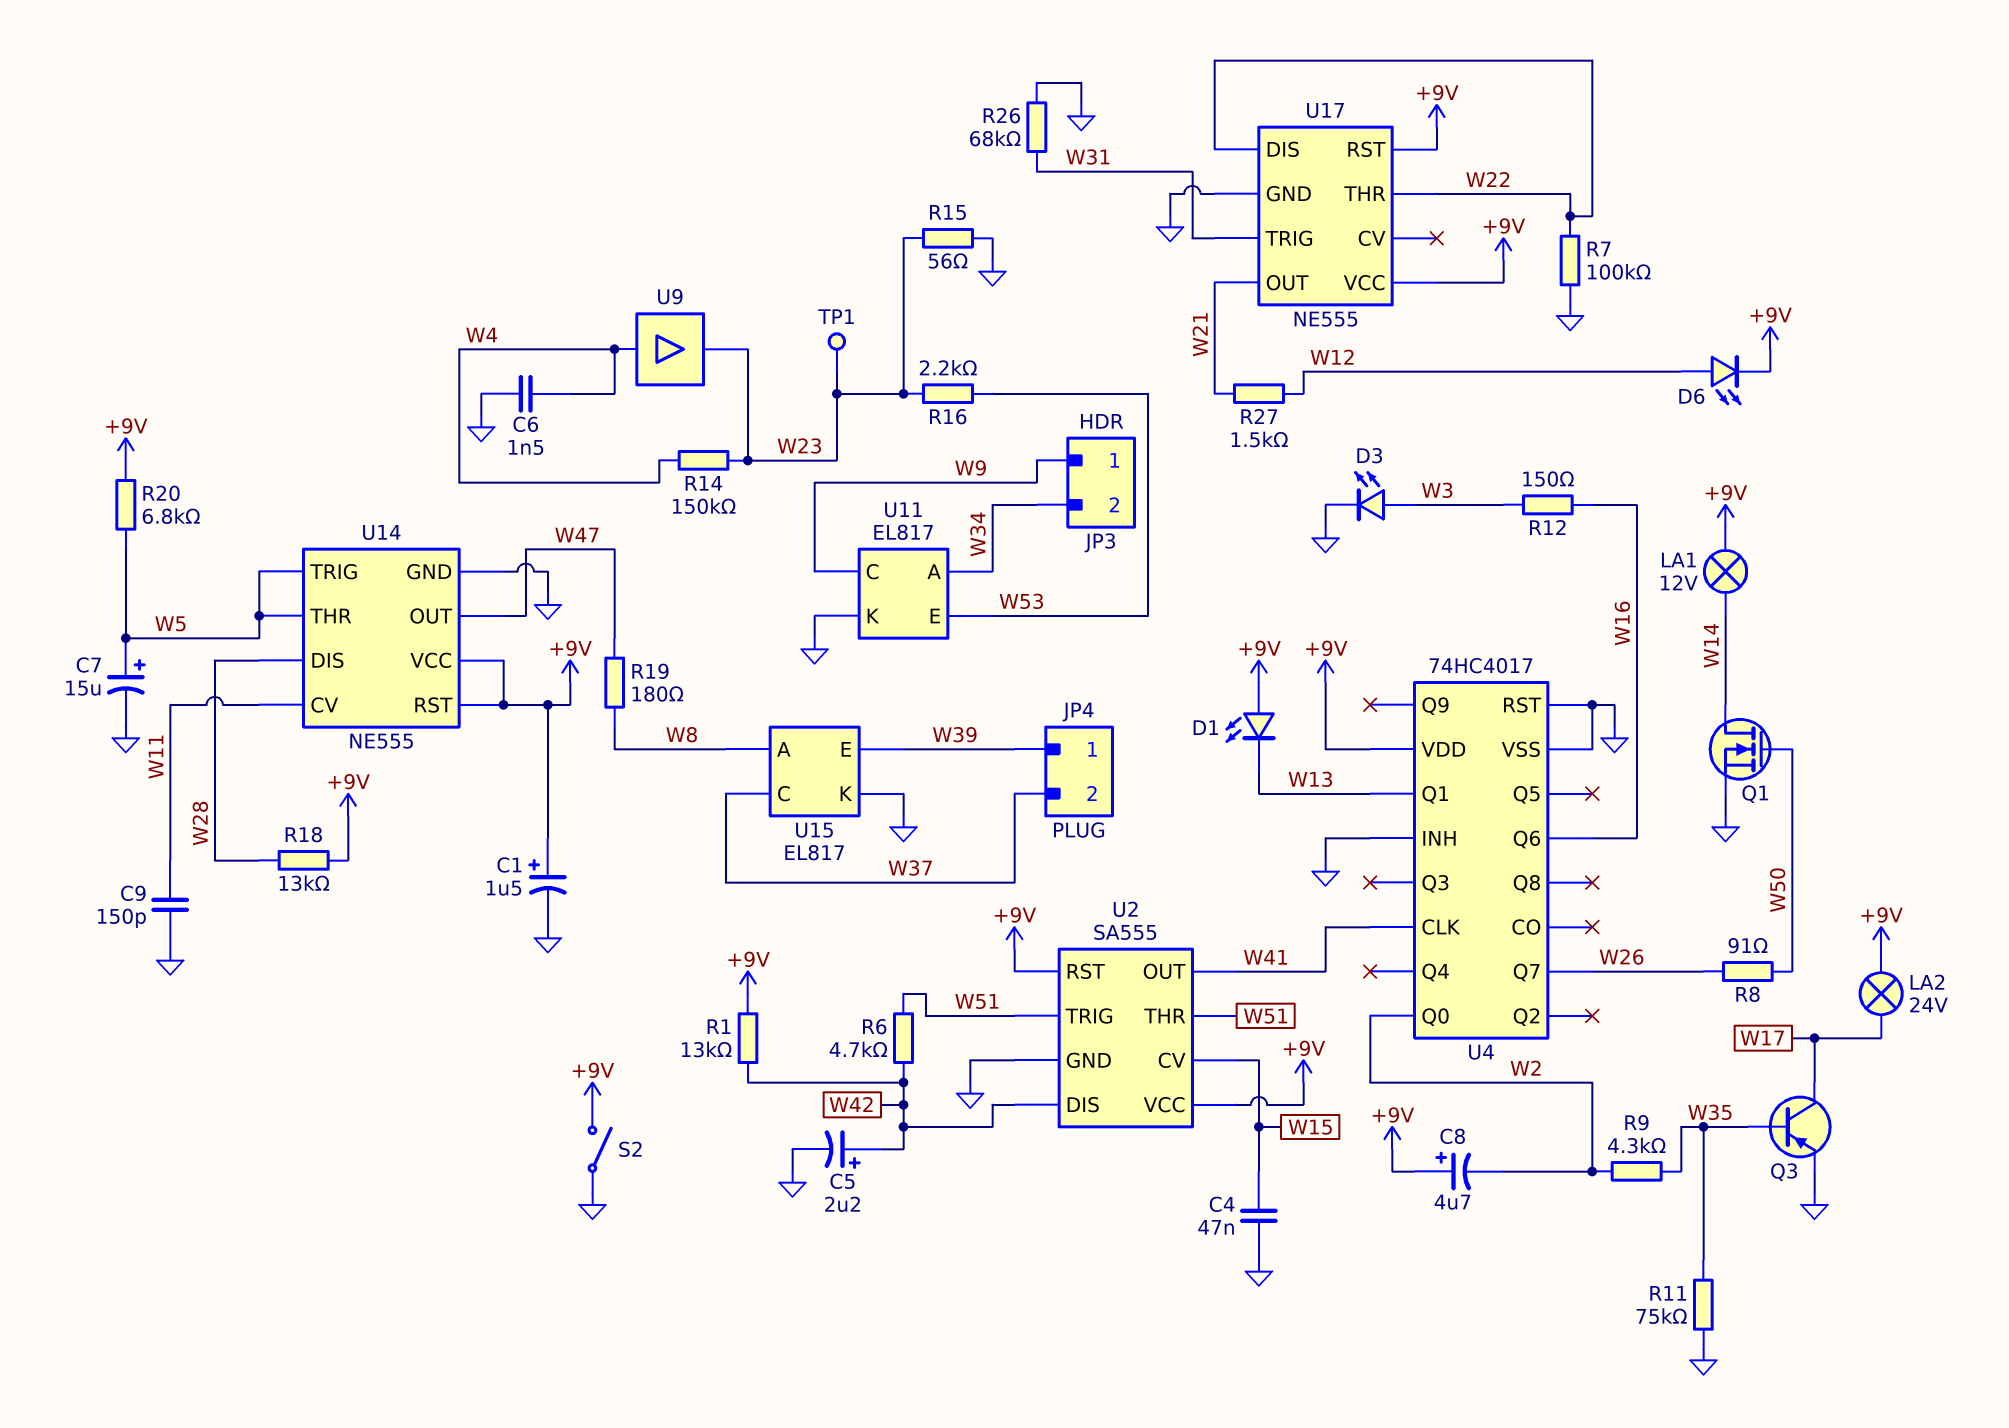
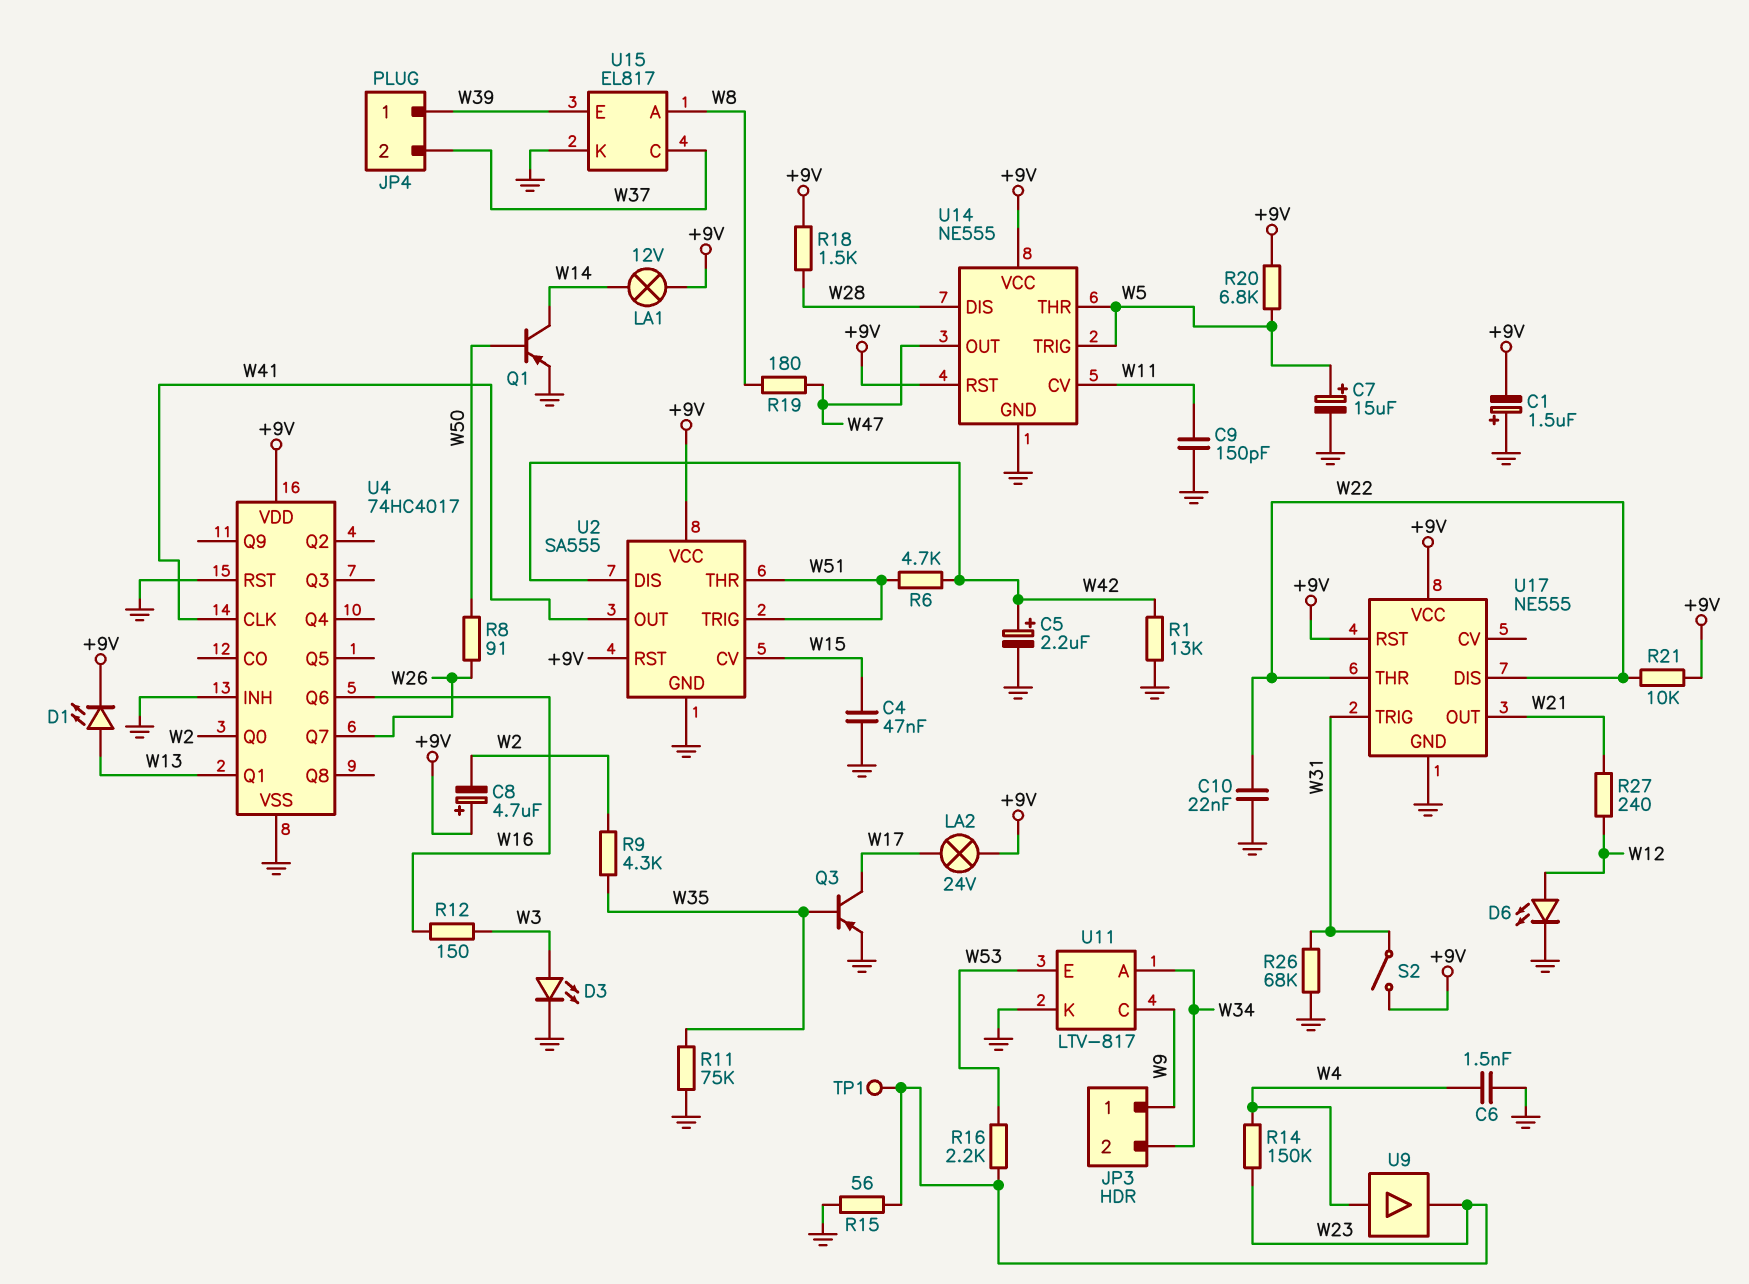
C1: 1.5uF (plus +9V, minus GND) -> 1.5uF (plus GND, minus +9V)
C10: none -> 22nF (GND, W22)
D1: LED (A +9V, K W13) -> LED (A W13, K +9V)
D6: LED (A W12, K +9V) -> LED (A W12, K GND)
Q1: NMOS (G W50, D W14, S GND) -> PNP (B W50, C W14, E GND)
R1: 13k (+9V, W42) -> 13k (GND, W42)
R7: 100k (GND, W22) -> none
R18: 13k (+9V, W28) -> 1.5k (+9V, W28)
R21: none -> 10k (+9V, W22)
R27: 1.5k (W12, W21) -> 240 (W12, W21)
S2: switch (+9V, GND) -> switch (+9V, W31)
U11: EL817 -> LTV-817

